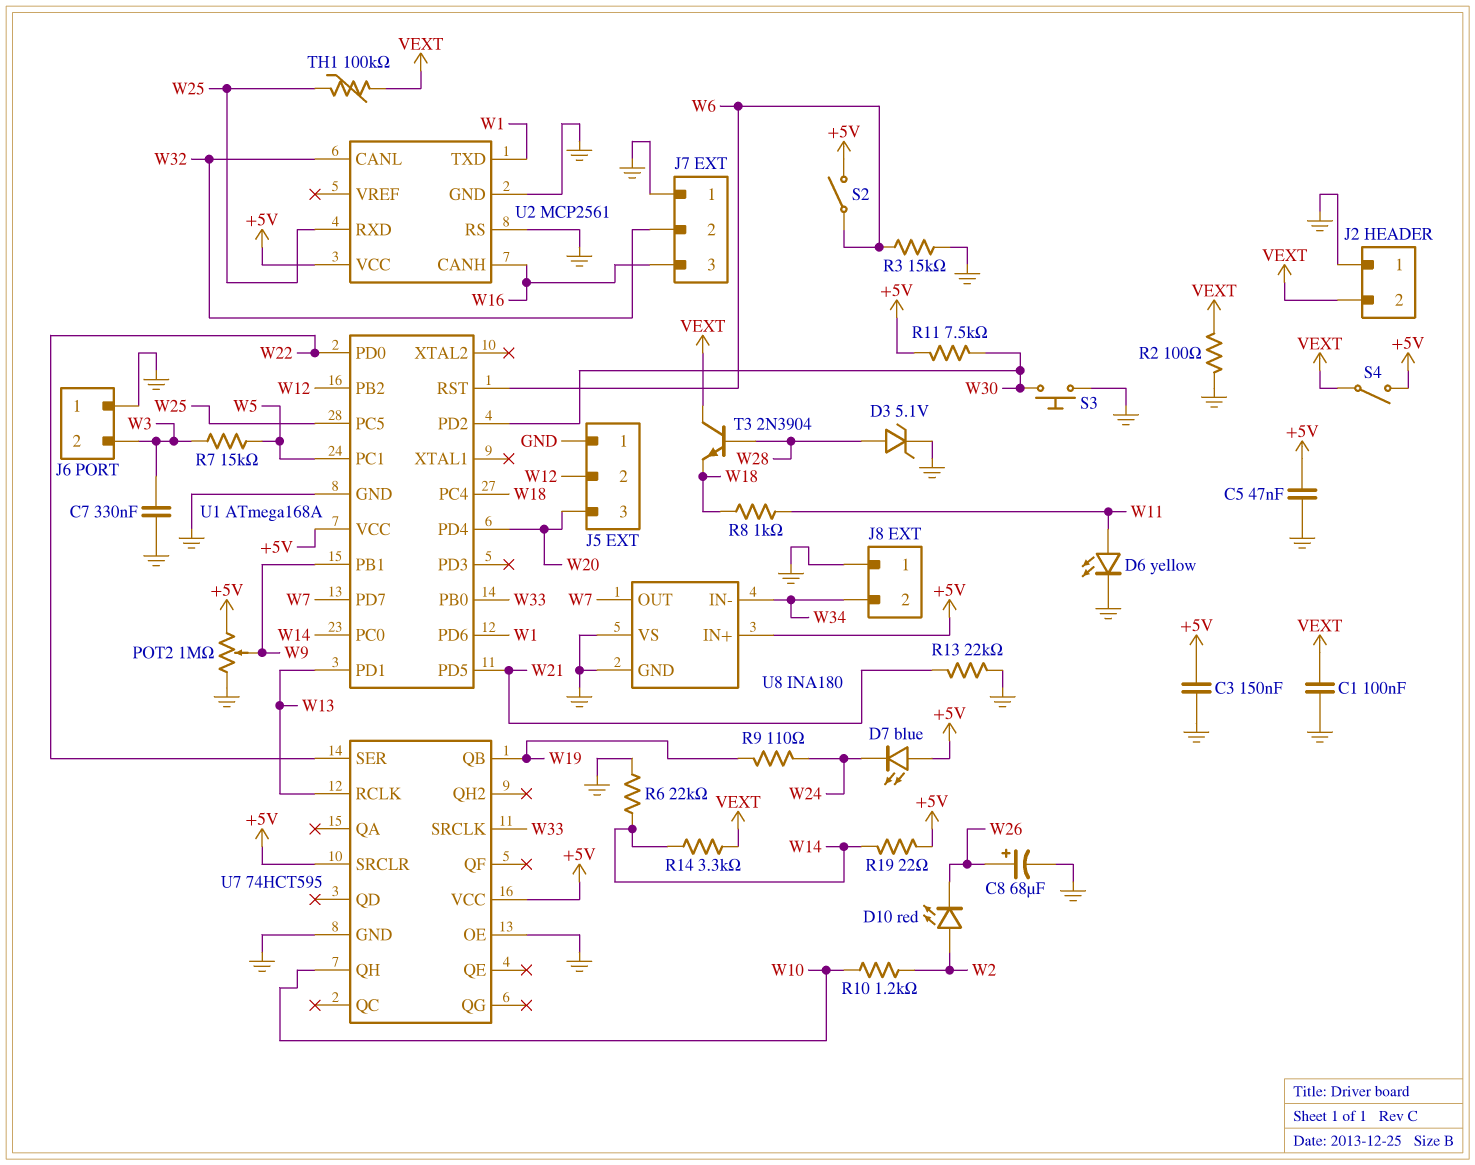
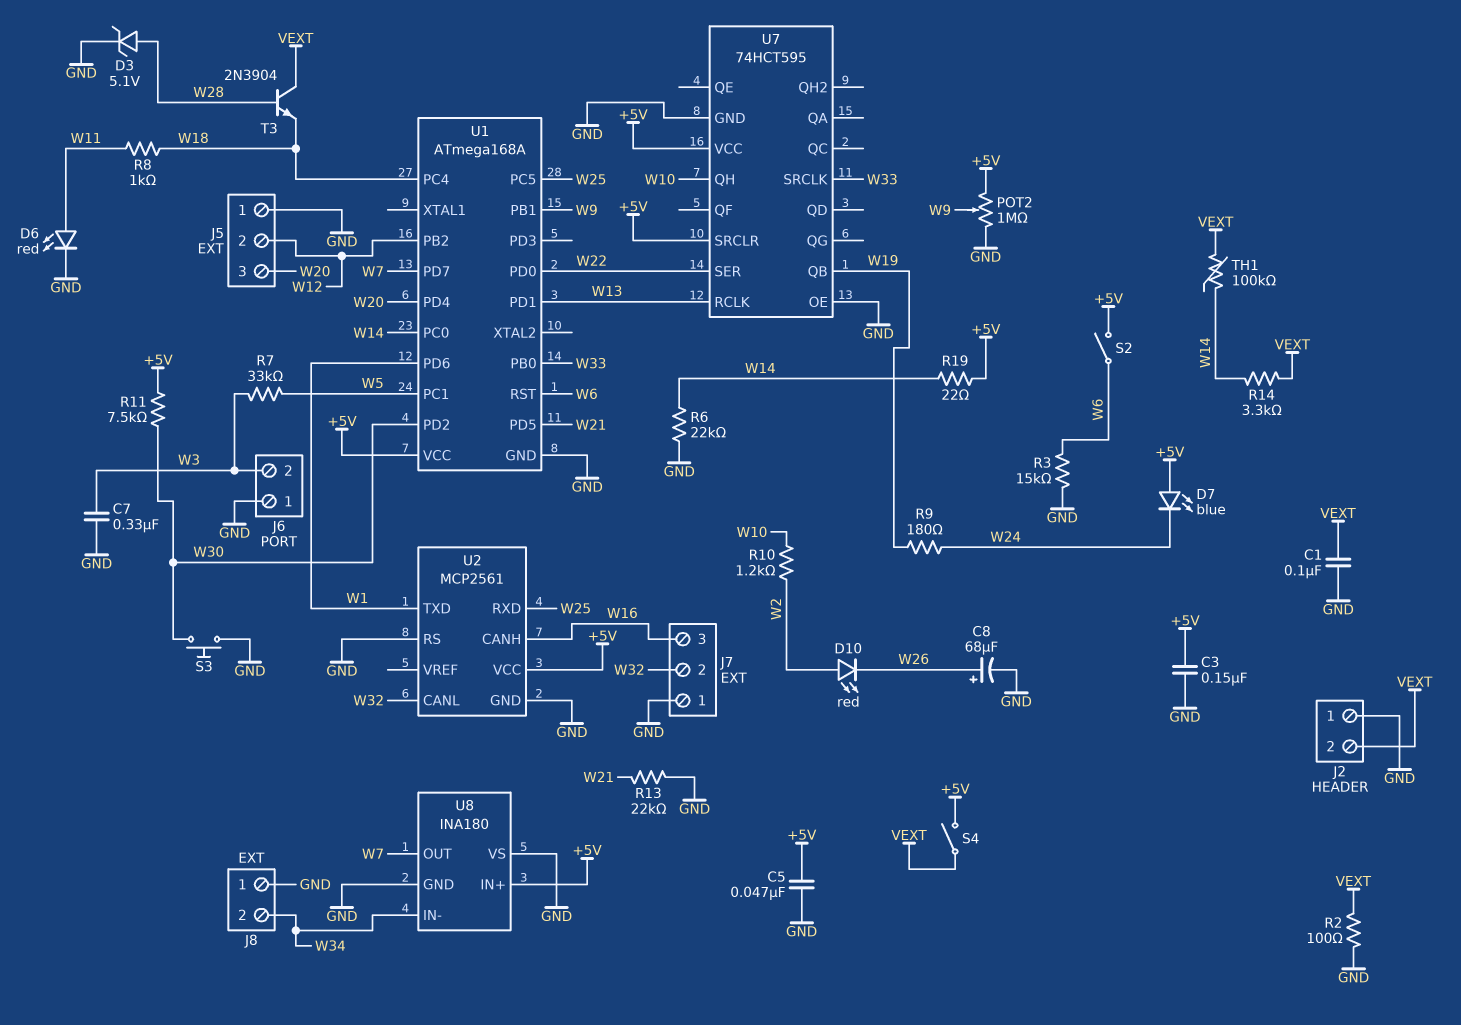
D6: LED yellow (A W11, K GND) -> LED red (A W11, K GND)
R7: 15k (W3, W5) -> 33k (W3, W5)
R9: 110 (W19, W24) -> 180 (W19, W24)
TH1: 100k (VEXT, W25) -> 100k (VEXT, W14)

